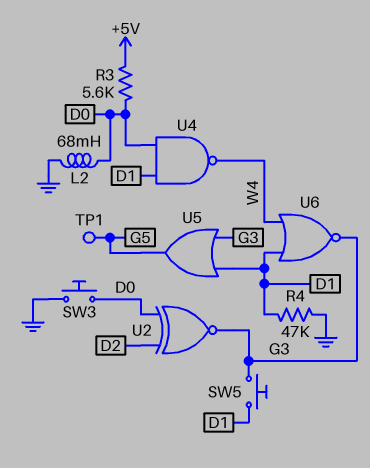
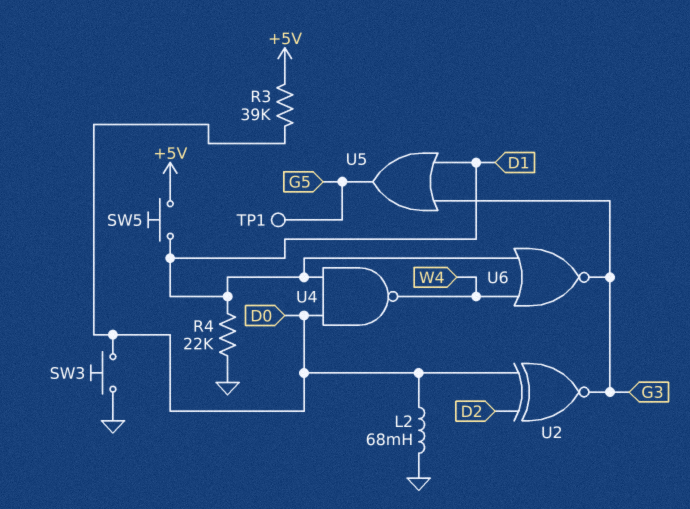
R3: 5.6k (+5V, D0) -> 39k (+5V, D0)
R4: 47k (D1, GND) -> 22k (D1, GND)
SW5: button (D1, G3) -> button (+5V, D1)

